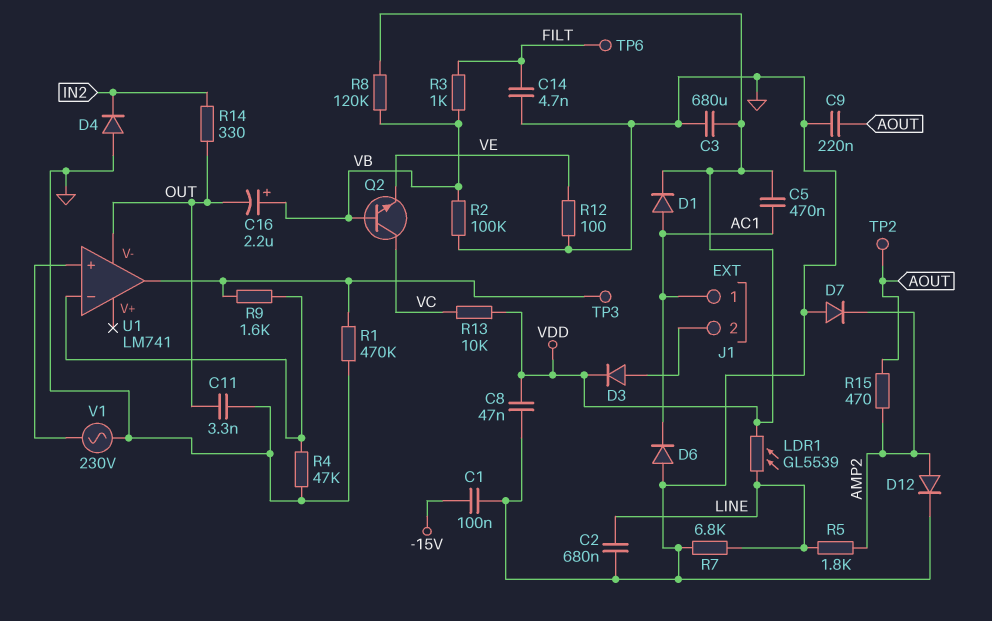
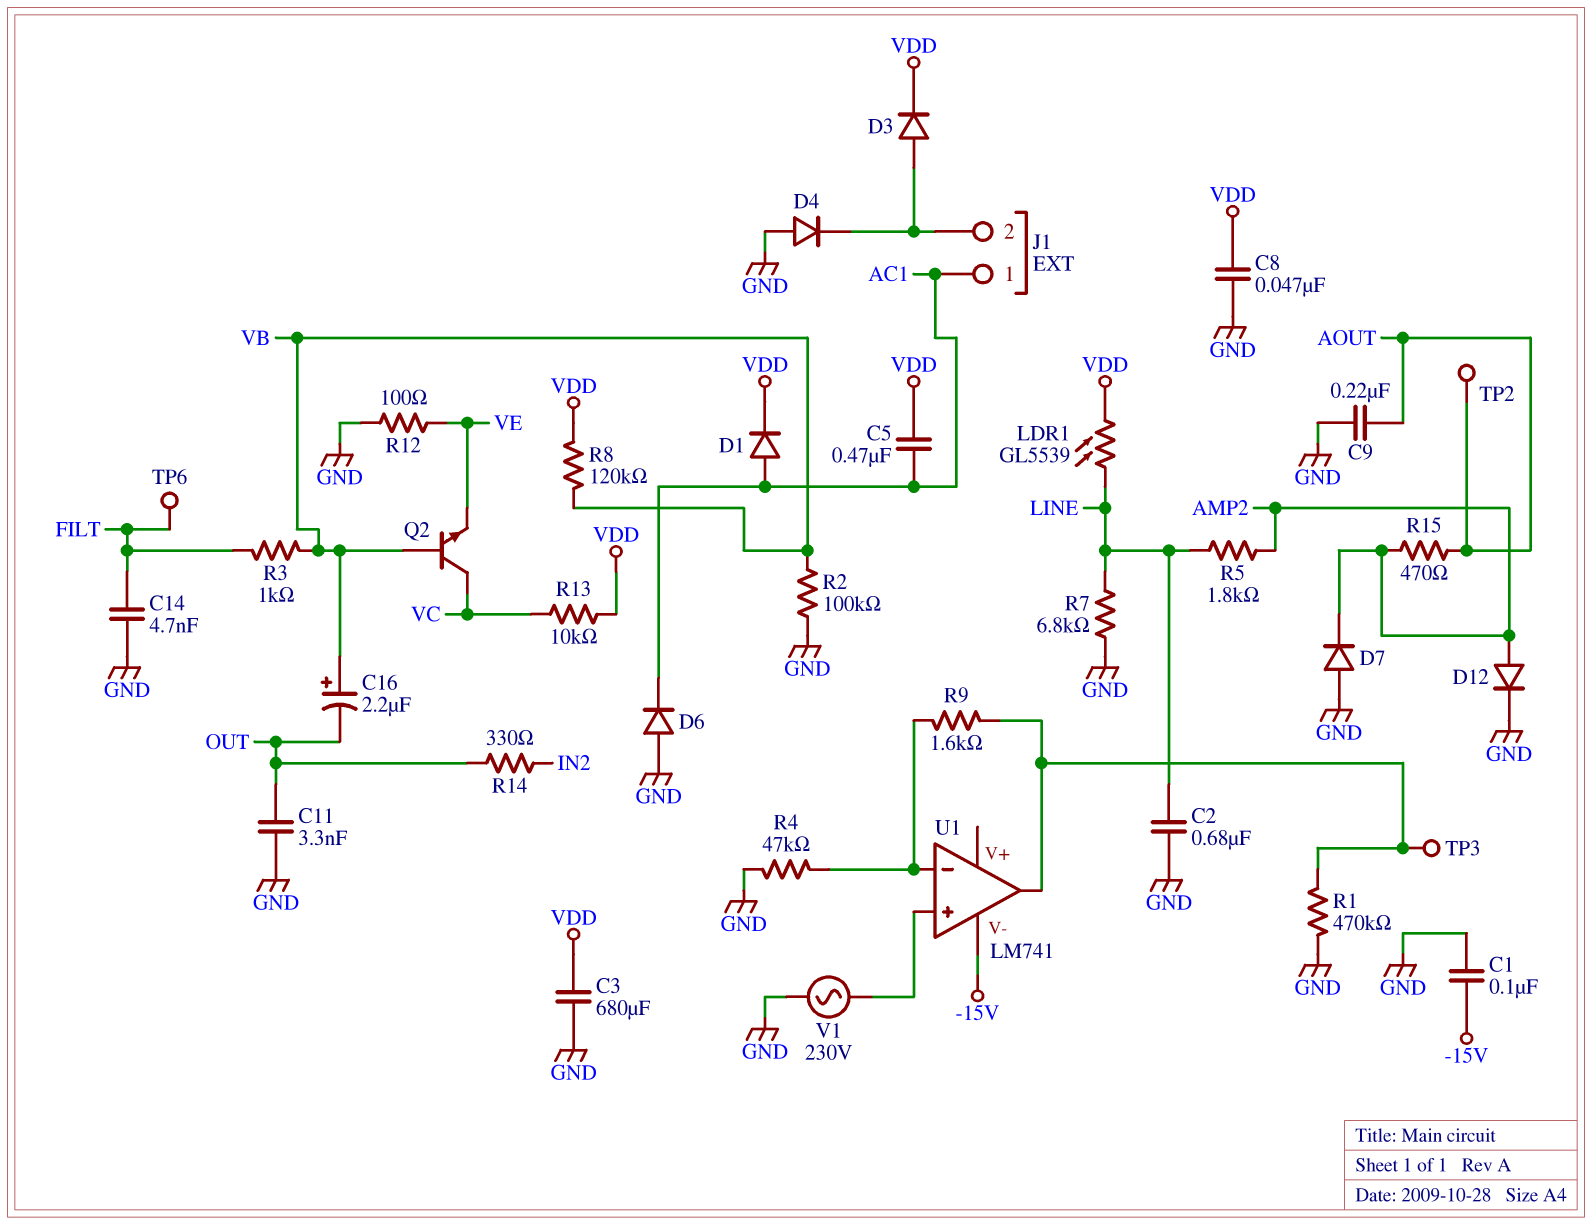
D4: diode (A GND, K IN2) -> diode (A GND, K J1/2)
U1 pin V-: OUT -> -15V

